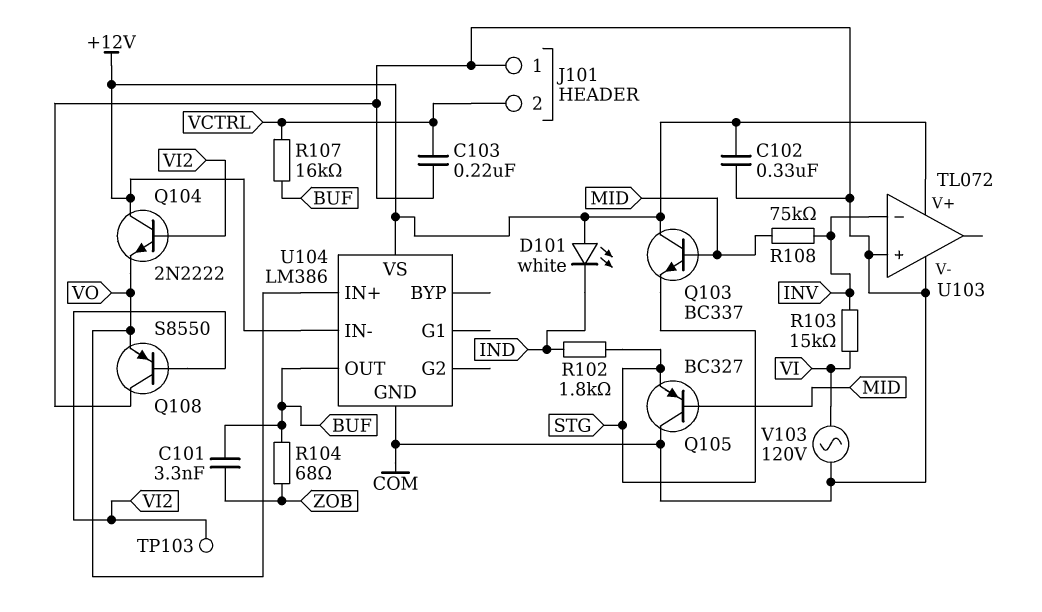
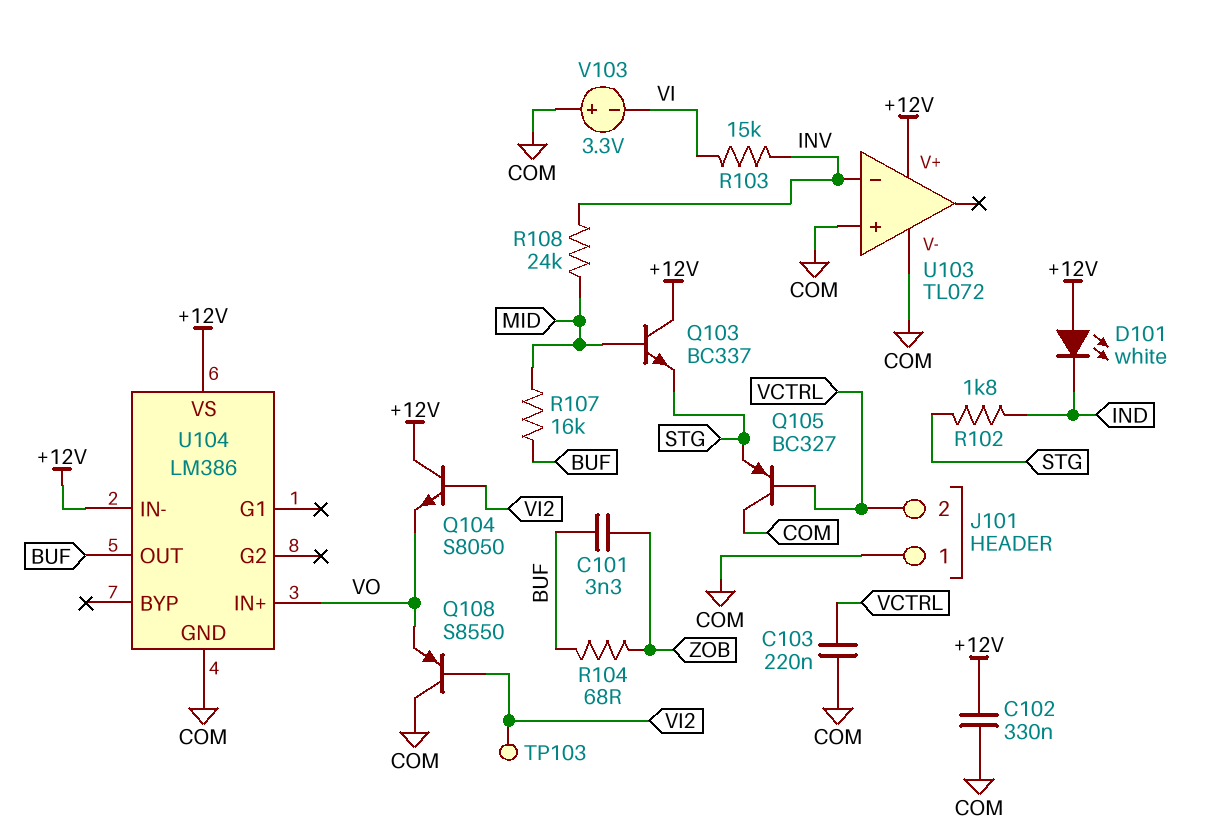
Q104: NPN 2N2222 (B VI2, C +12V, E VO) -> NPN S8050 (B VI2, C +12V, E VO)
Q105: PNP BC327 (B MID, C COM, E STG) -> PNP BC327 (B VCTRL, C COM, E STG)
R107: 16k (BUF, VCTRL) -> 16k (BUF, MID)
R108: 75k (INV, MID) -> 24k (INV, MID)
V103: AC 120V (COM, VI) -> 3.3V (plus COM, minus VI)

